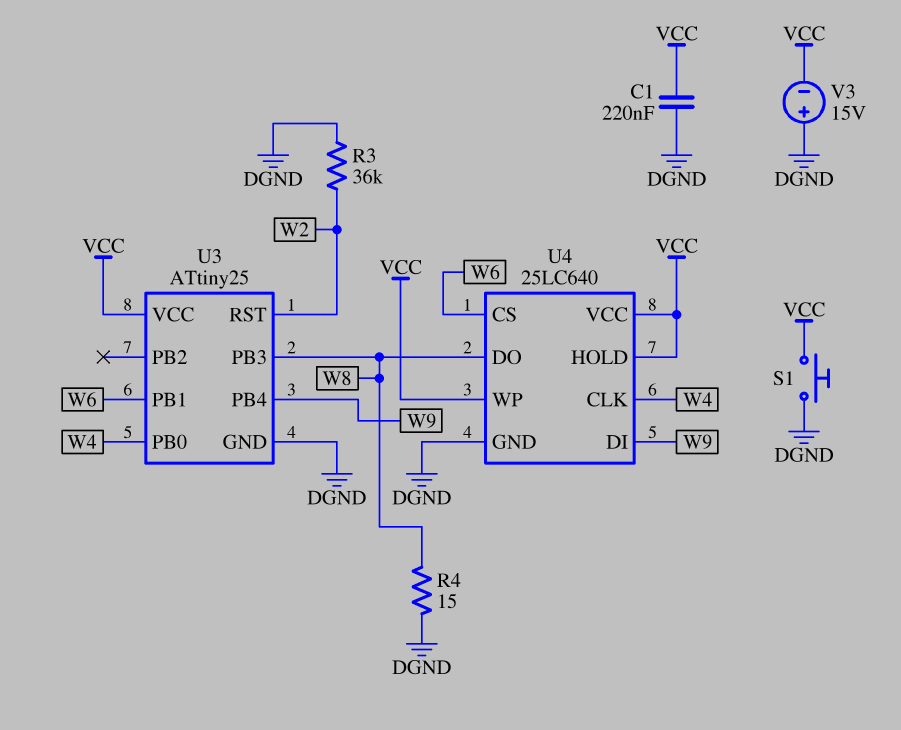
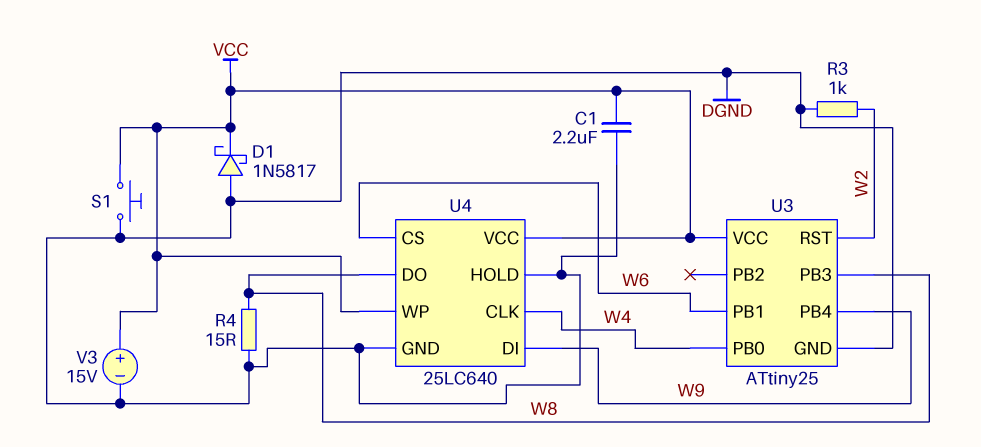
C1: 220nF (DGND, VCC) -> 2.2uF (DGND, VCC)
D1: none -> schottky 1N5817 (A DGND, K VCC)
R3: 36k (DGND, W2) -> 1k (DGND, W2)
U4 pin HOLD: VCC -> DGND
V3: 15V (plus DGND, minus VCC) -> 15V (plus VCC, minus DGND)

